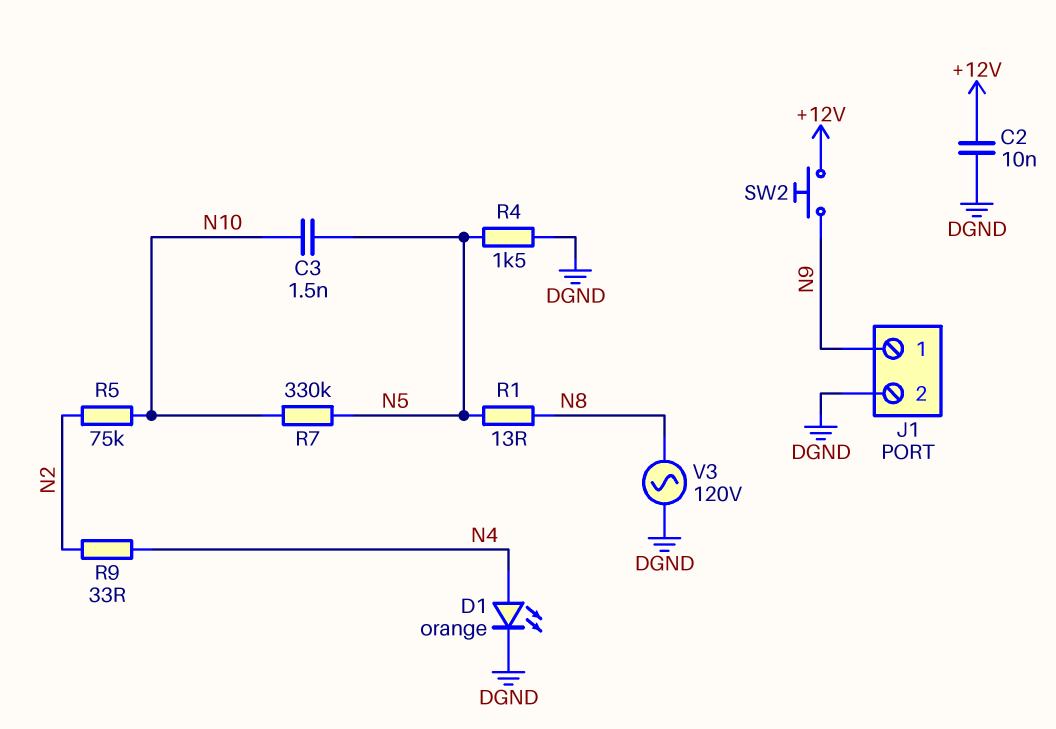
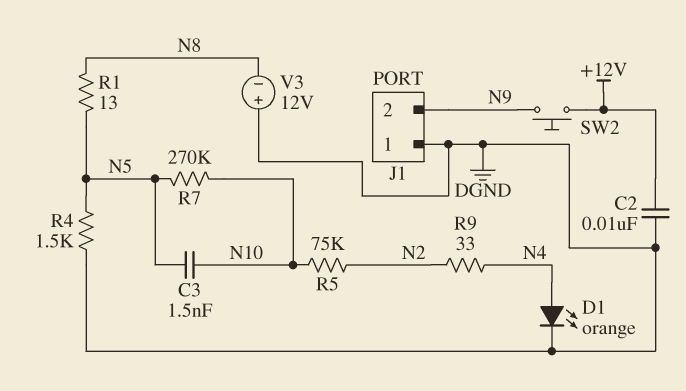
J1 pin 1: N9 -> DGND
J1 pin 2: DGND -> N9
R7: 330k (N5, N10) -> 270k (N5, N10)
V3: AC 120V (DGND, N8) -> 12V (plus DGND, minus N8)

